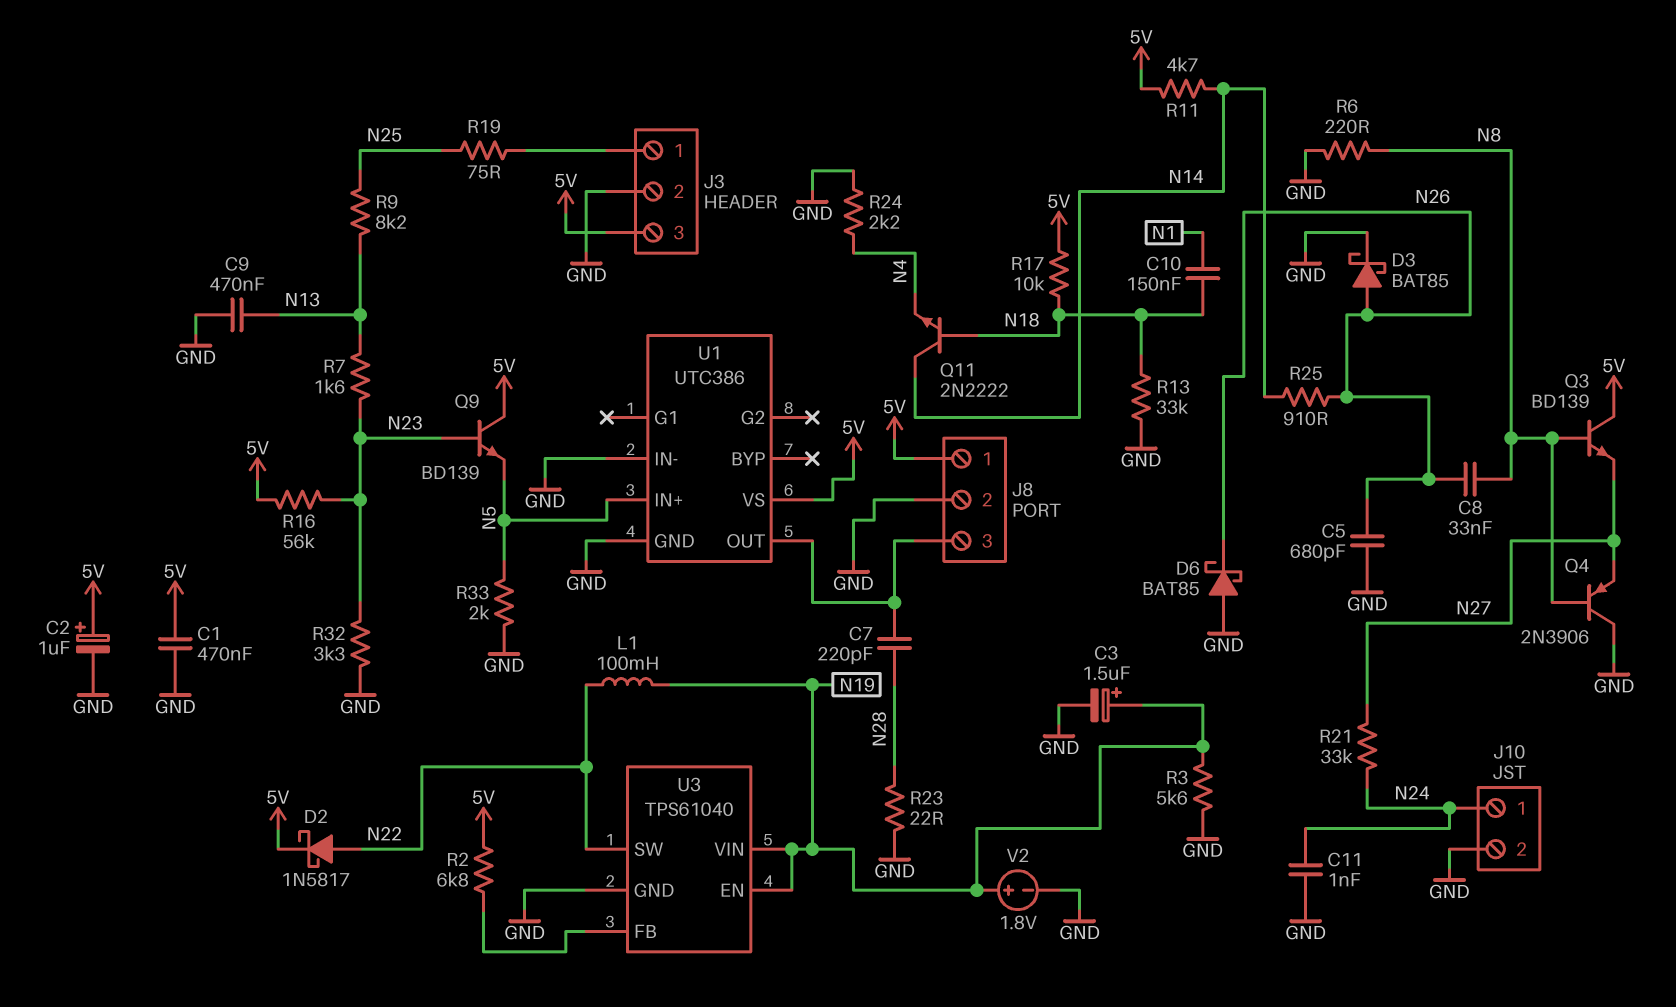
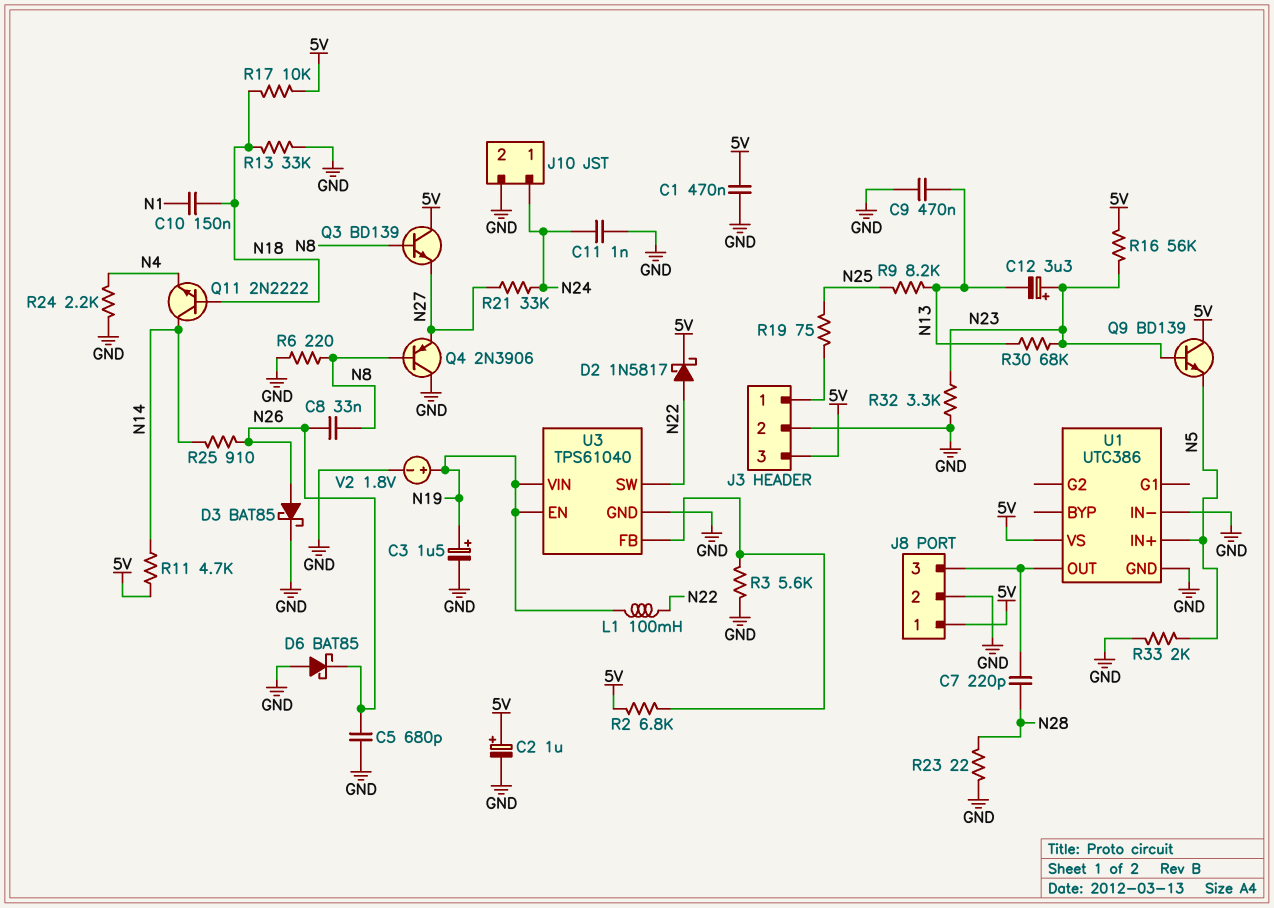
C12: none -> 3.3uF (plus N23, minus N13)
R3: 5.6k (GND, N19) -> 5.6k (GND, U3/FB)
R7: 1.6k (N13, N23) -> none
R30: none -> 68k (N13, N23)

